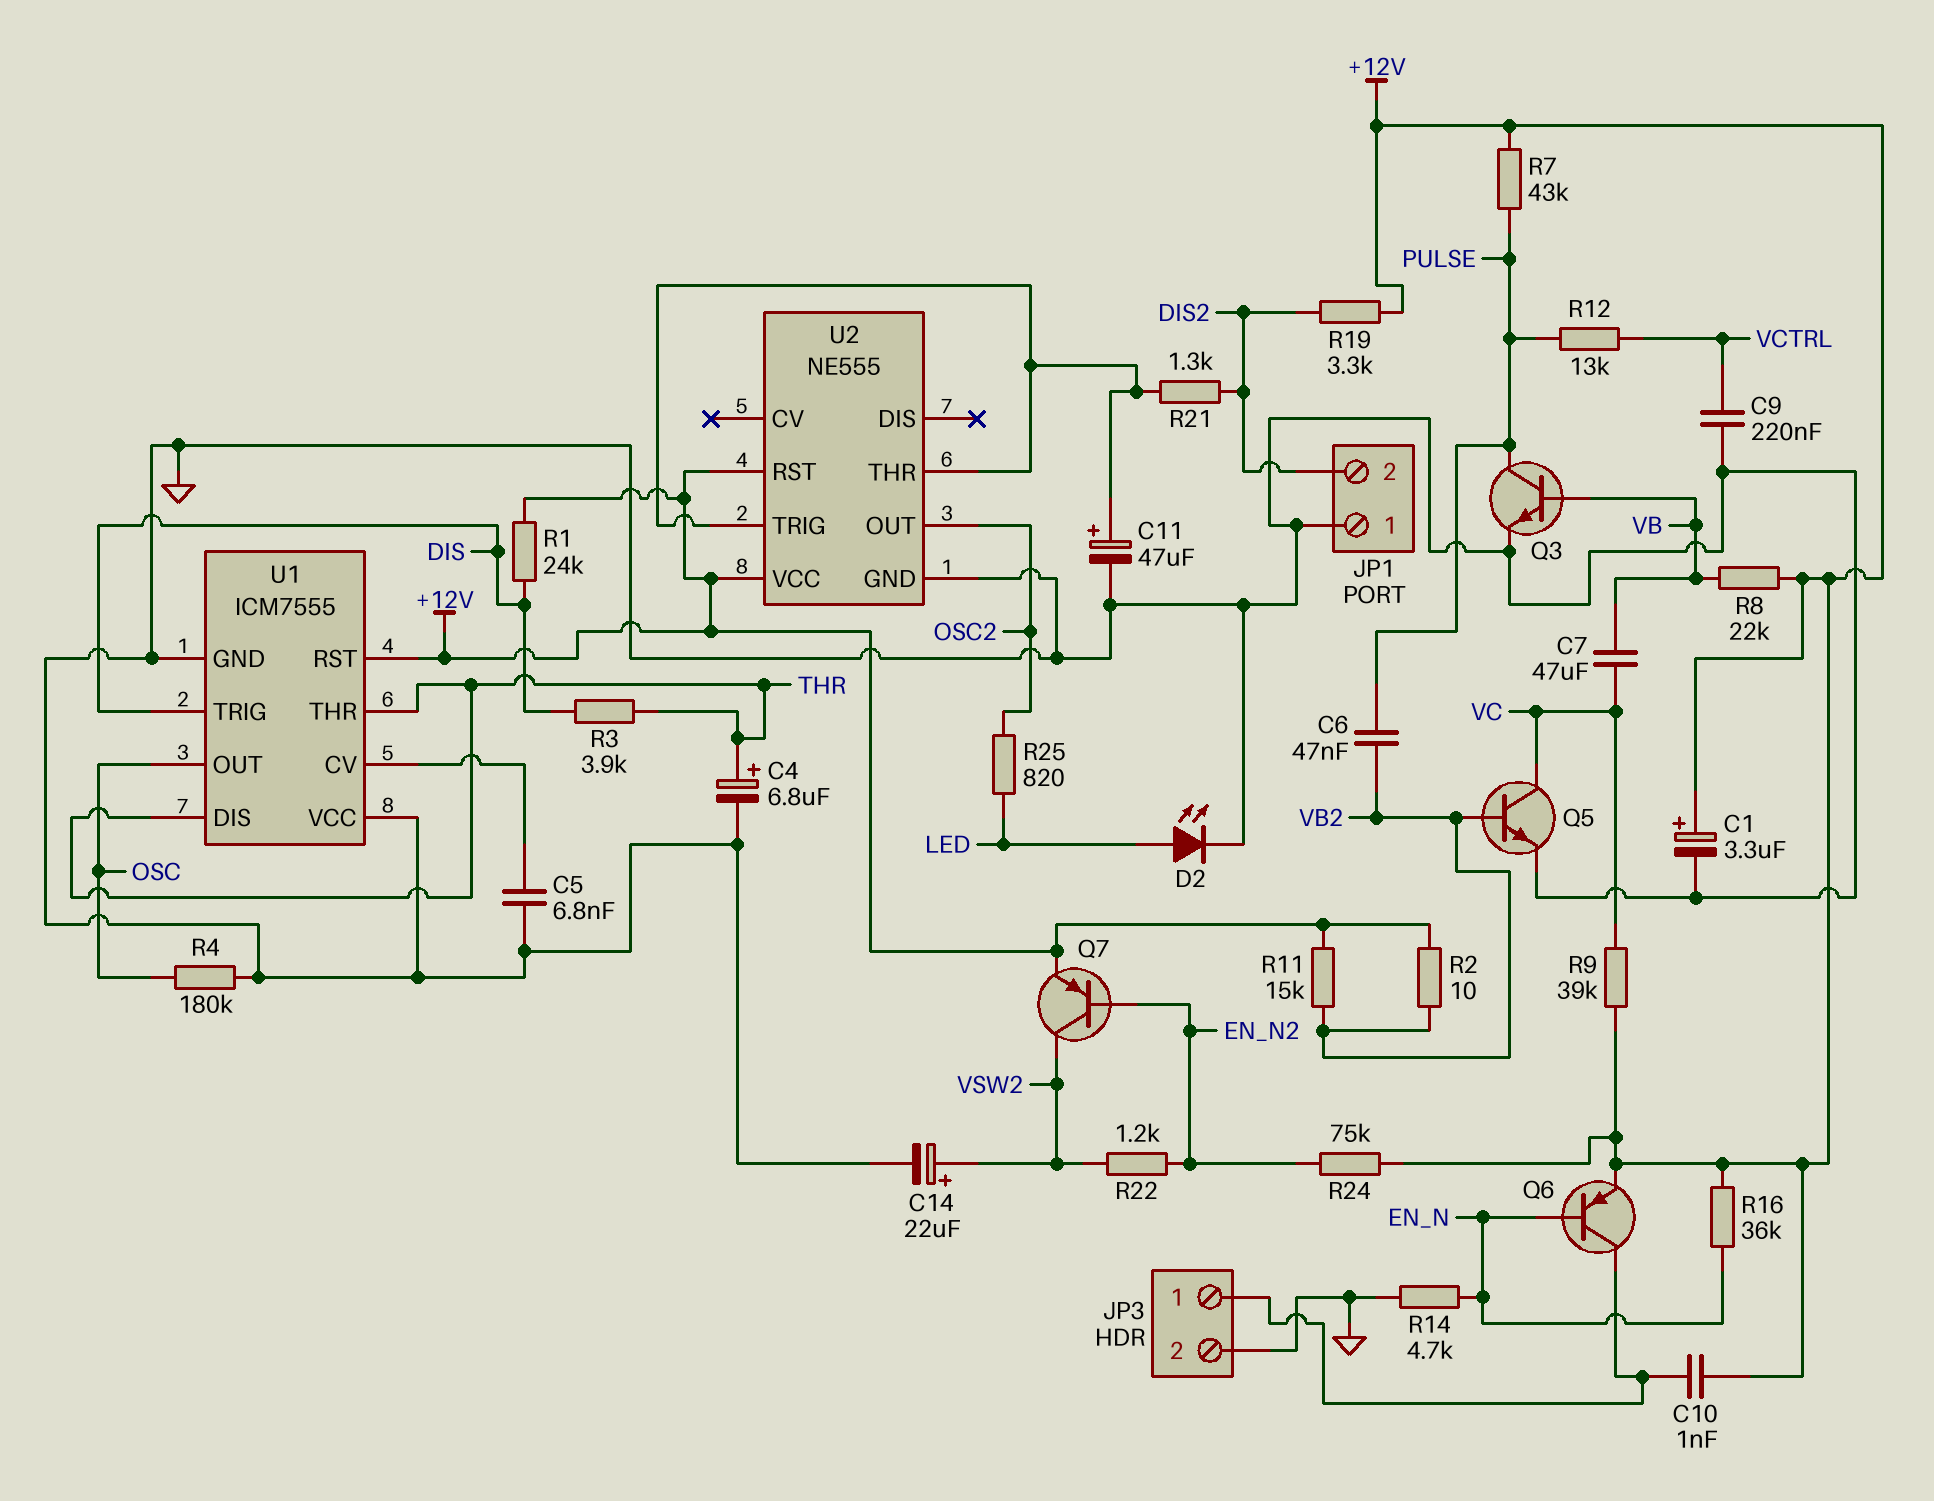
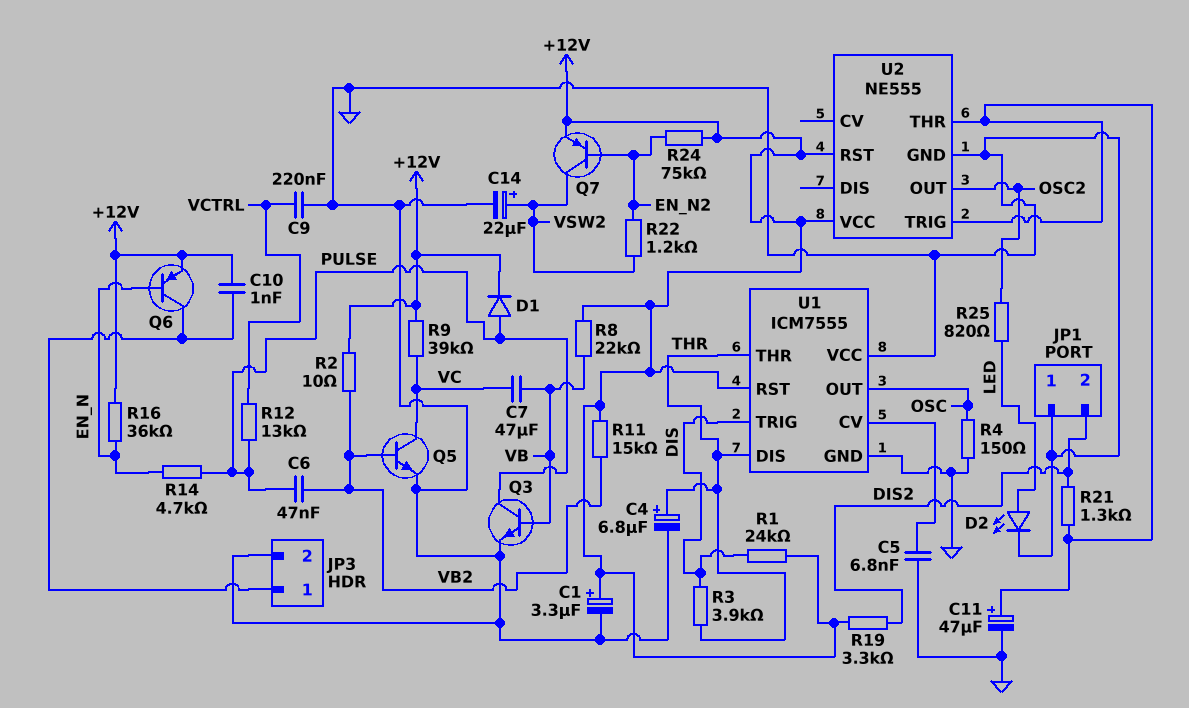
D1: none -> diode (A PULSE, K +12V)
R4: 180k (GND, OSC) -> 150 (GND, OSC)
R7: 43k (+12V, PULSE) -> none
R14: 4.7k (EN_N, GND) -> 4.7k (EN_N, PULSE)

